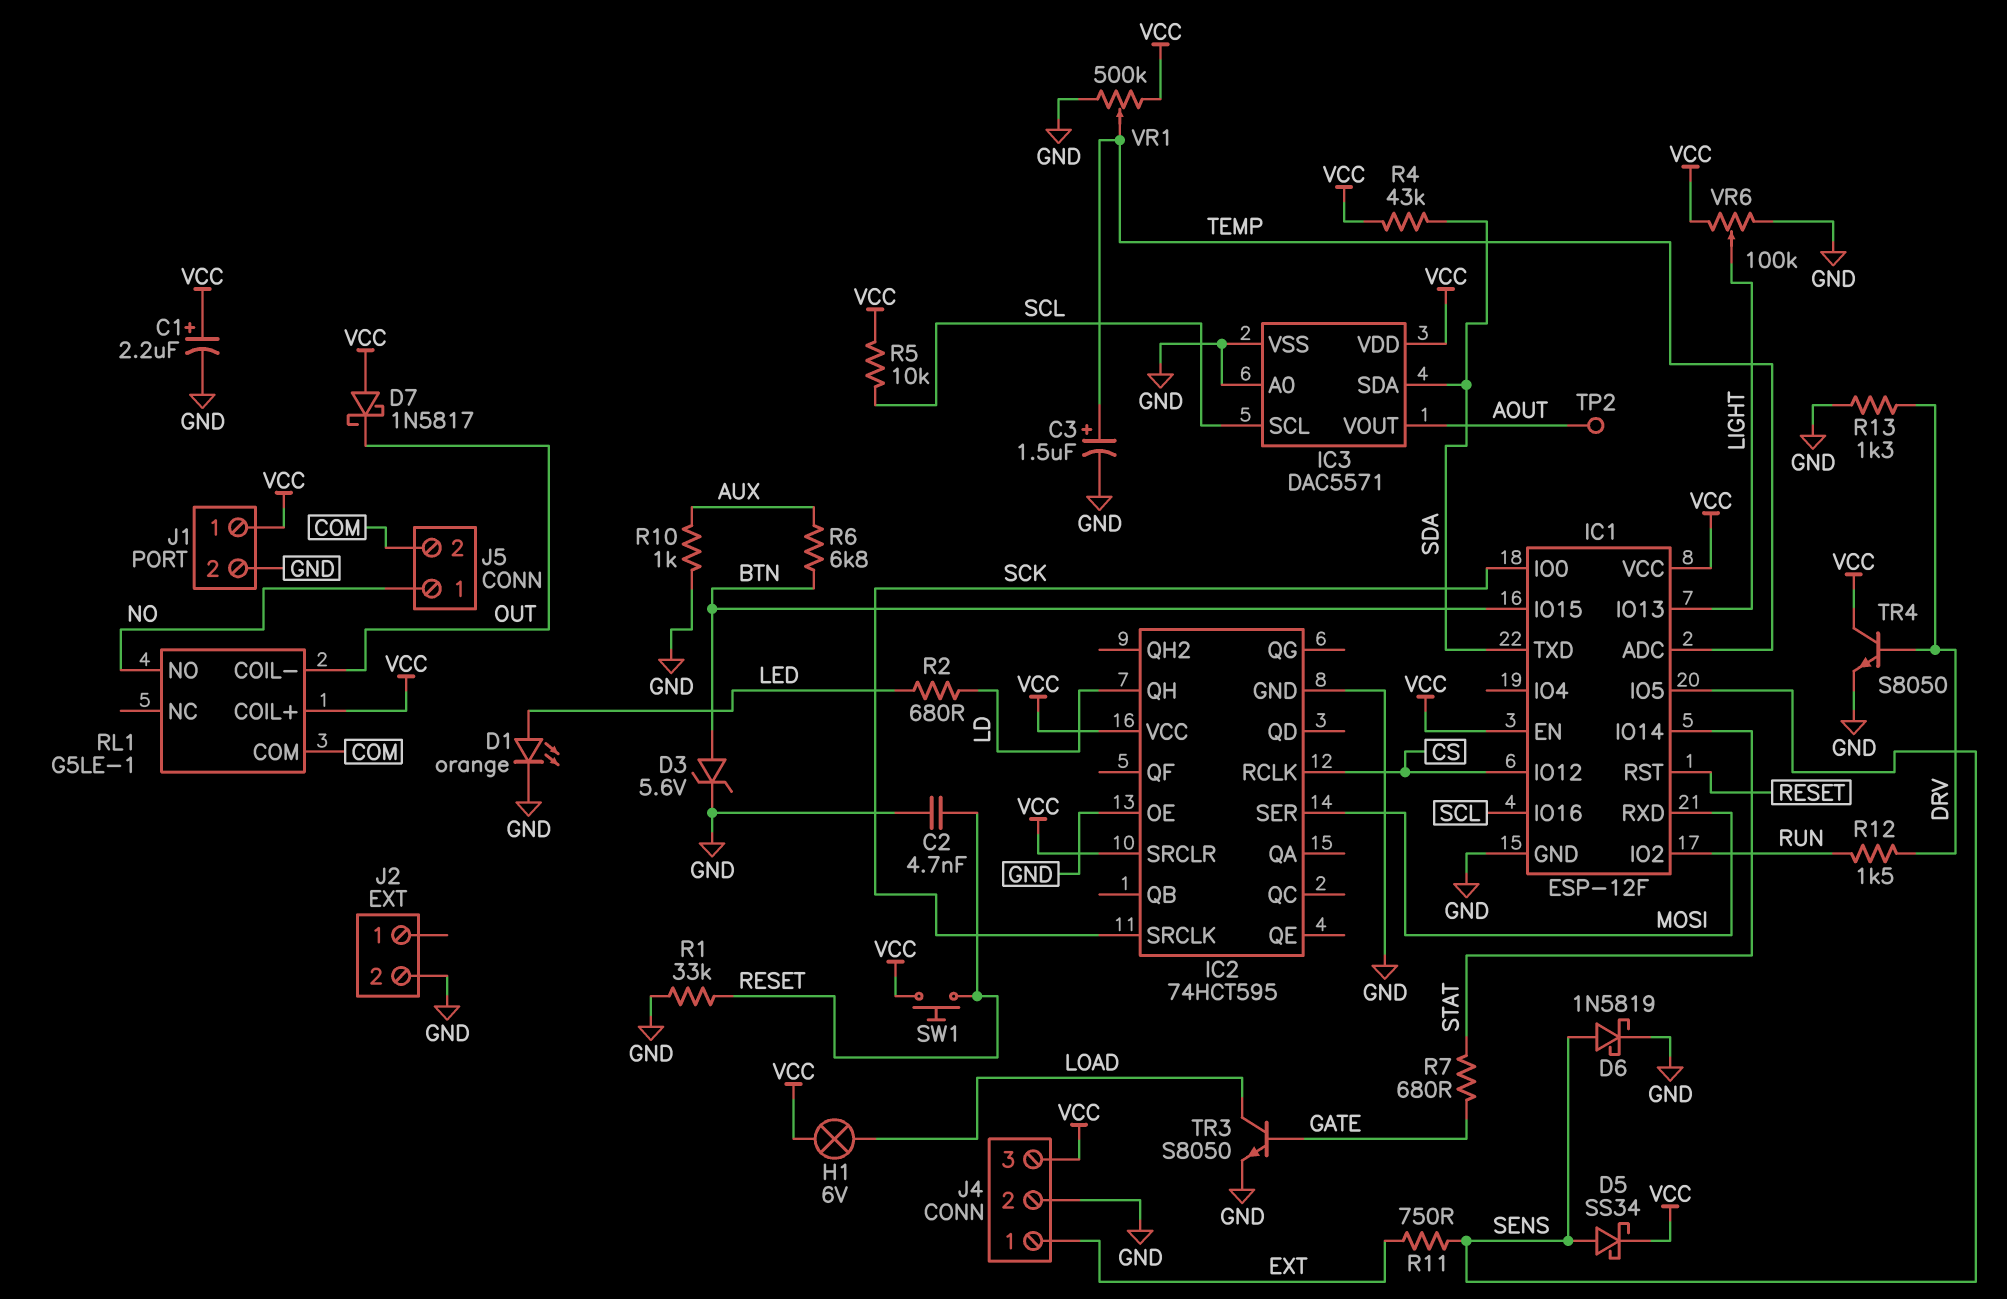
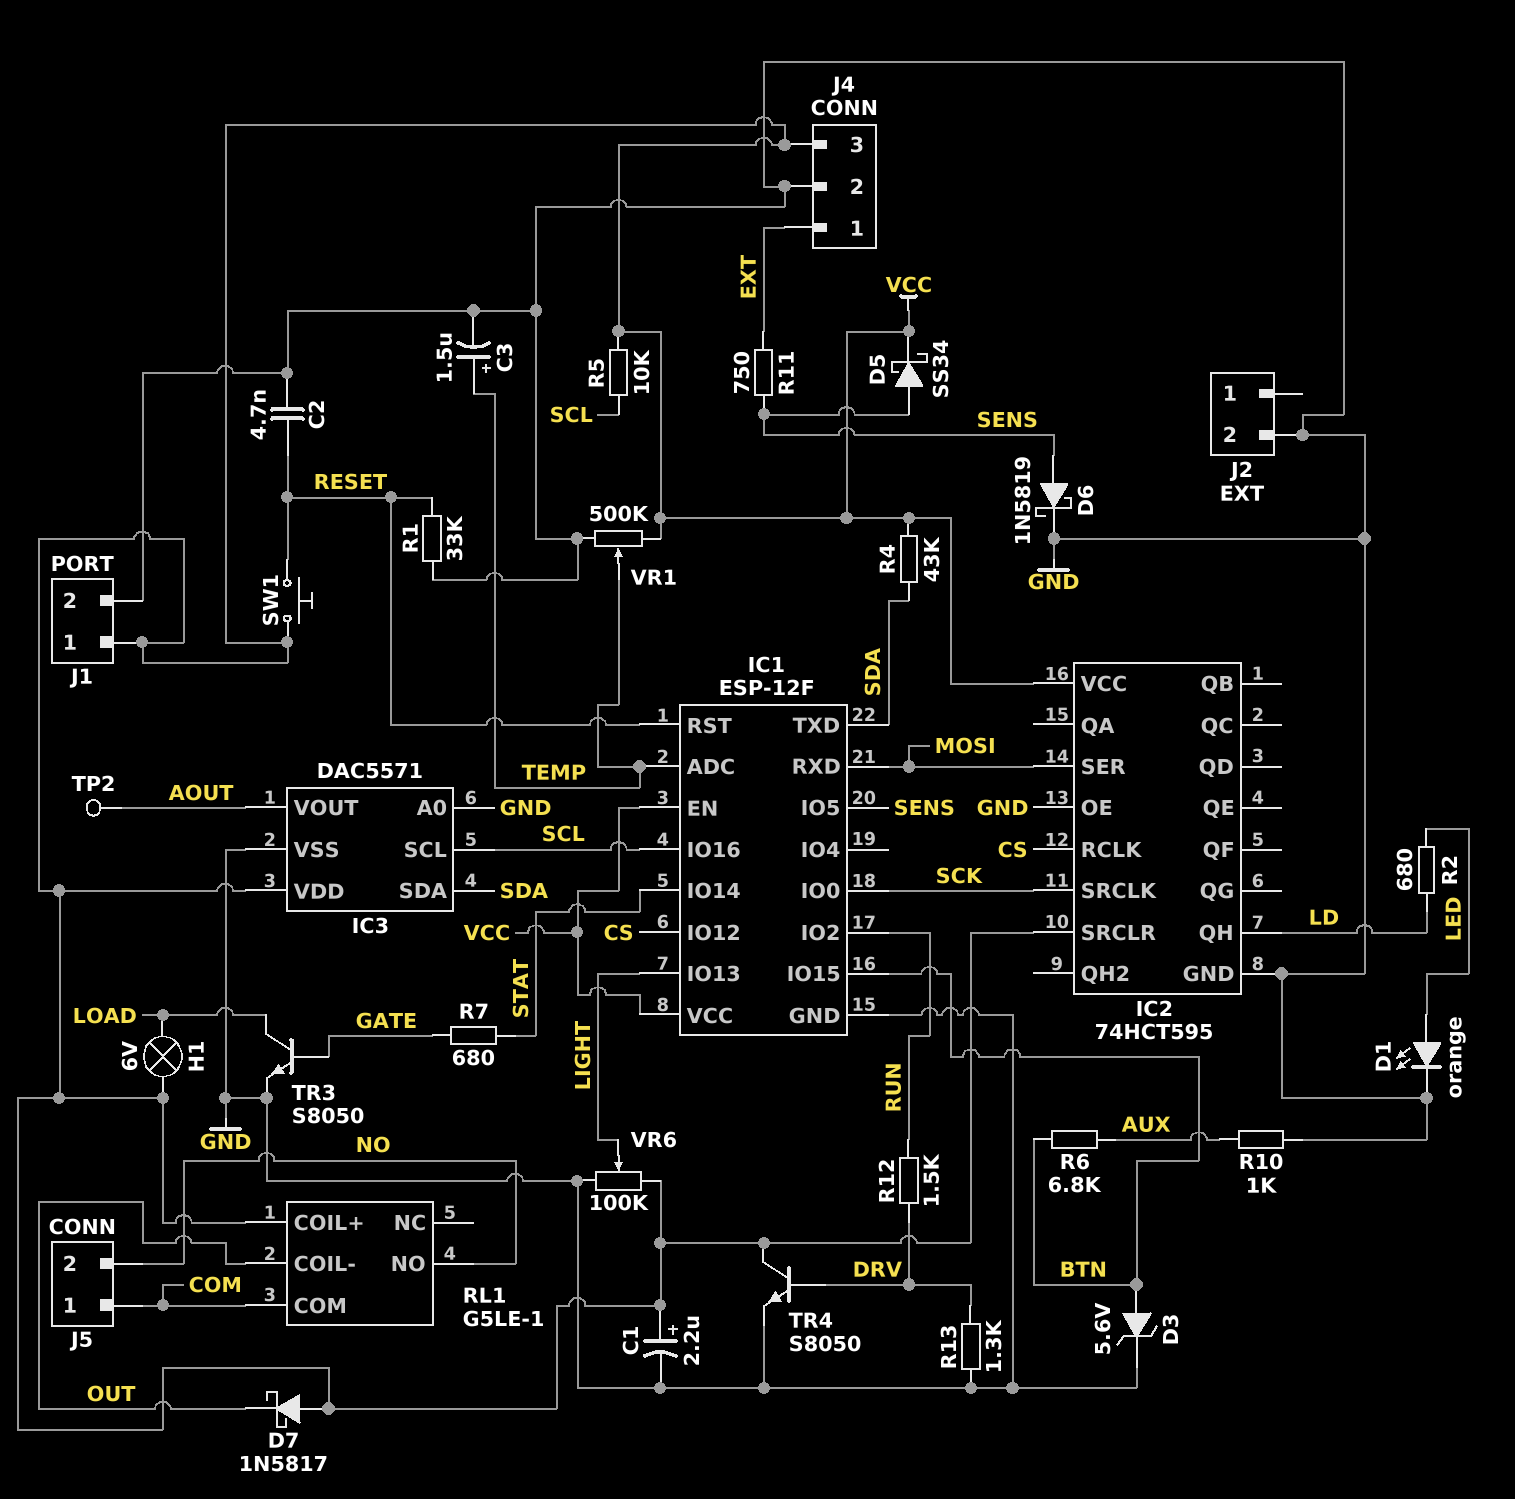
J5 pin 1: NO -> COM
J5 pin 2: COM -> NO

